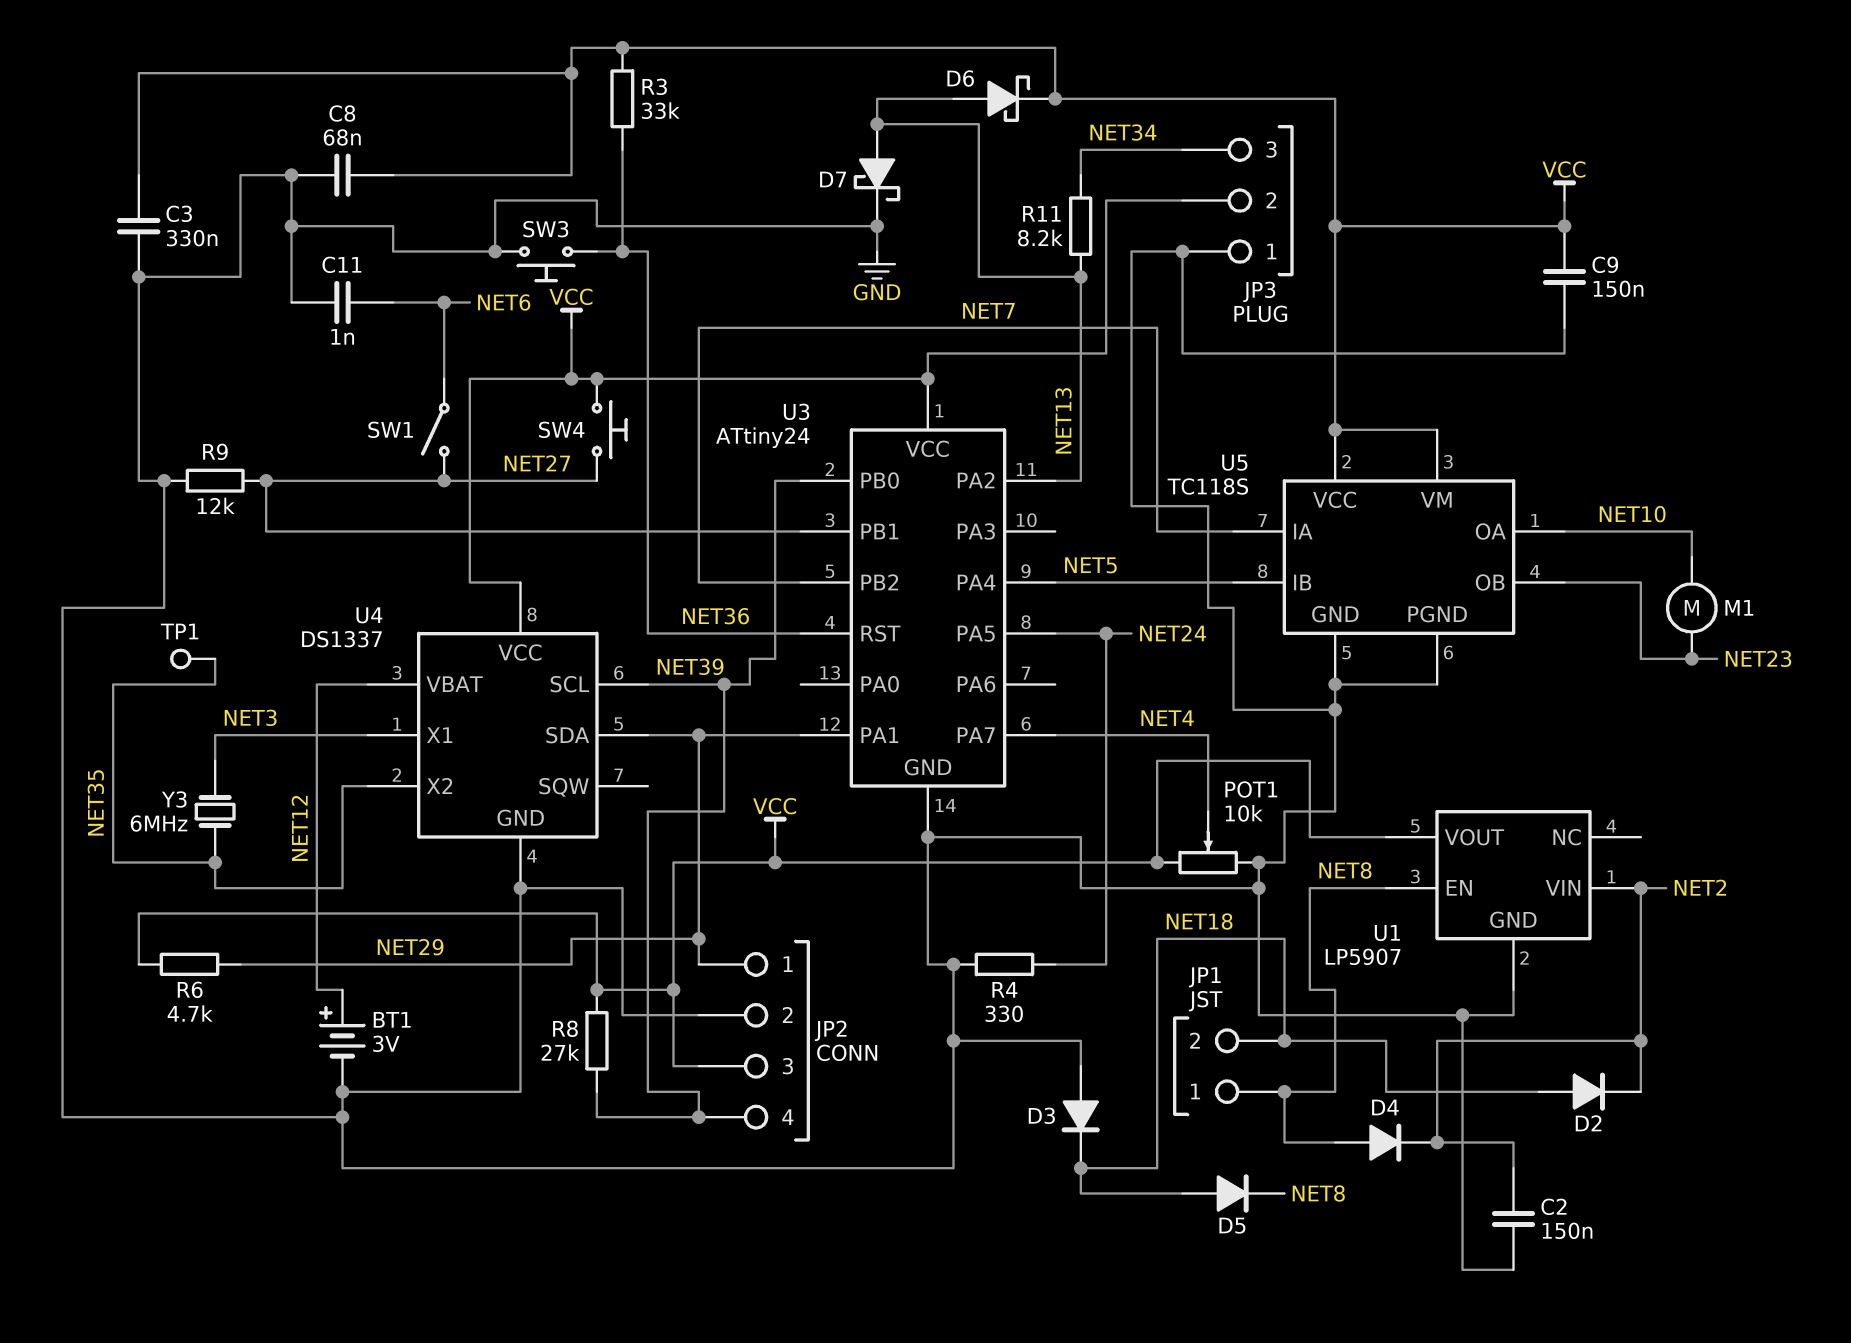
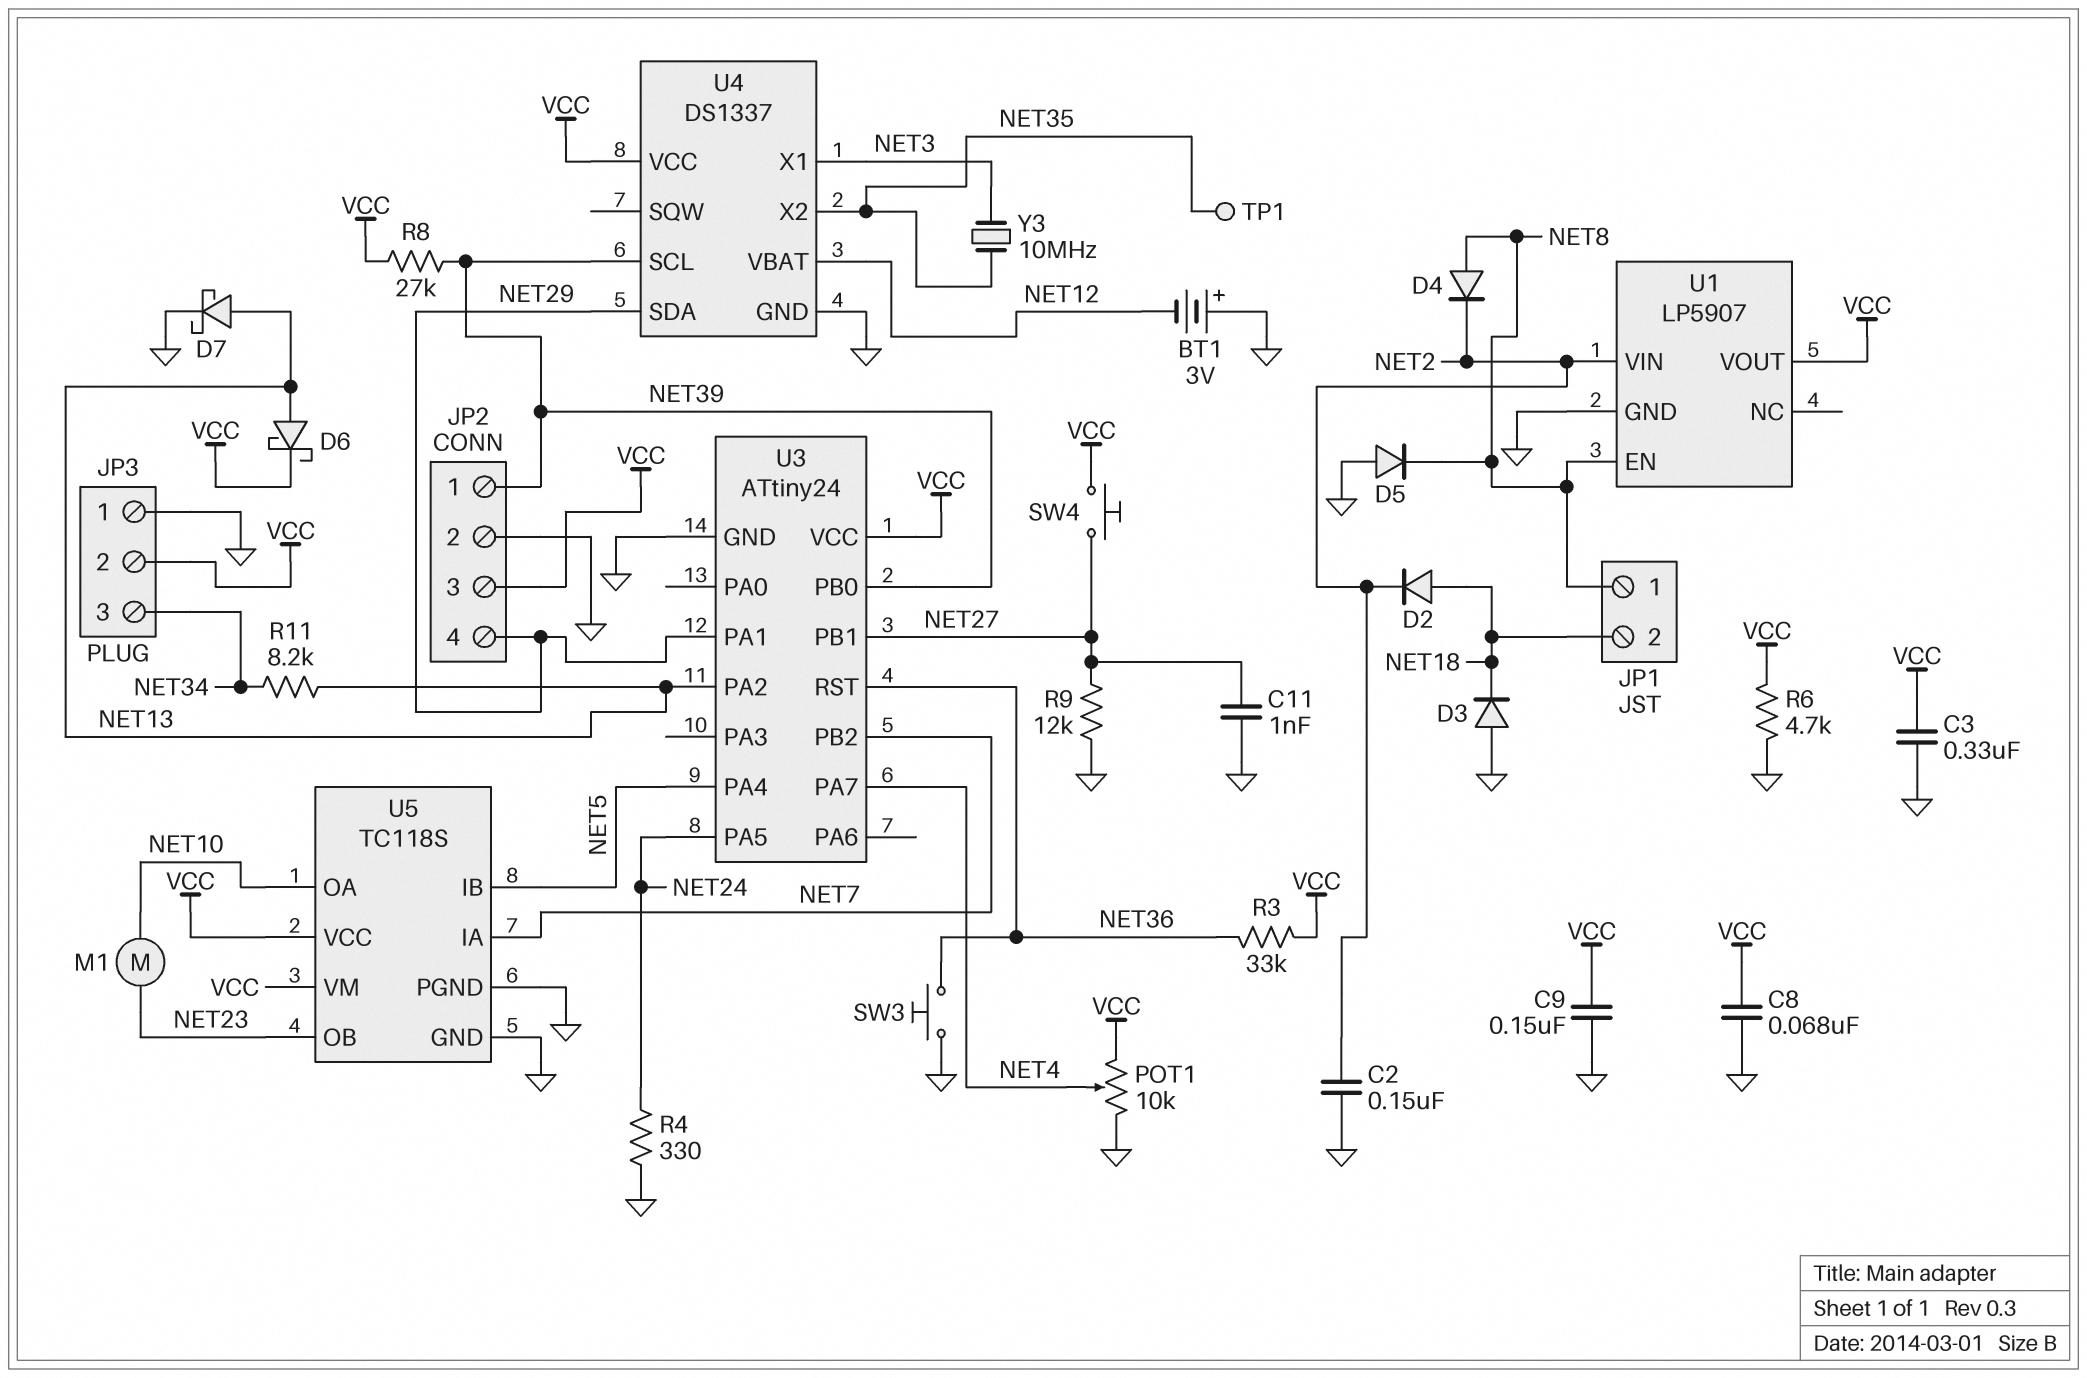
BT1: 3V (plus NET12, minus GND) -> 3V (plus GND, minus NET12)
C11: 1nF (GND, NET6) -> 1nF (GND, NET27)
D5: diode (A NET18, K NET8) -> diode (A GND, K NET8)
JP2 pin 1: NET29 -> NET39
JP2 pin 4: NET39 -> NET29
R6: 4.7k (NET29, VCC) -> 4.7k (GND, VCC)
SW1: switch (NET6, NET27) -> none
Y3: 6MHz (NET3, NET35) -> 10MHz (NET3, NET35)

